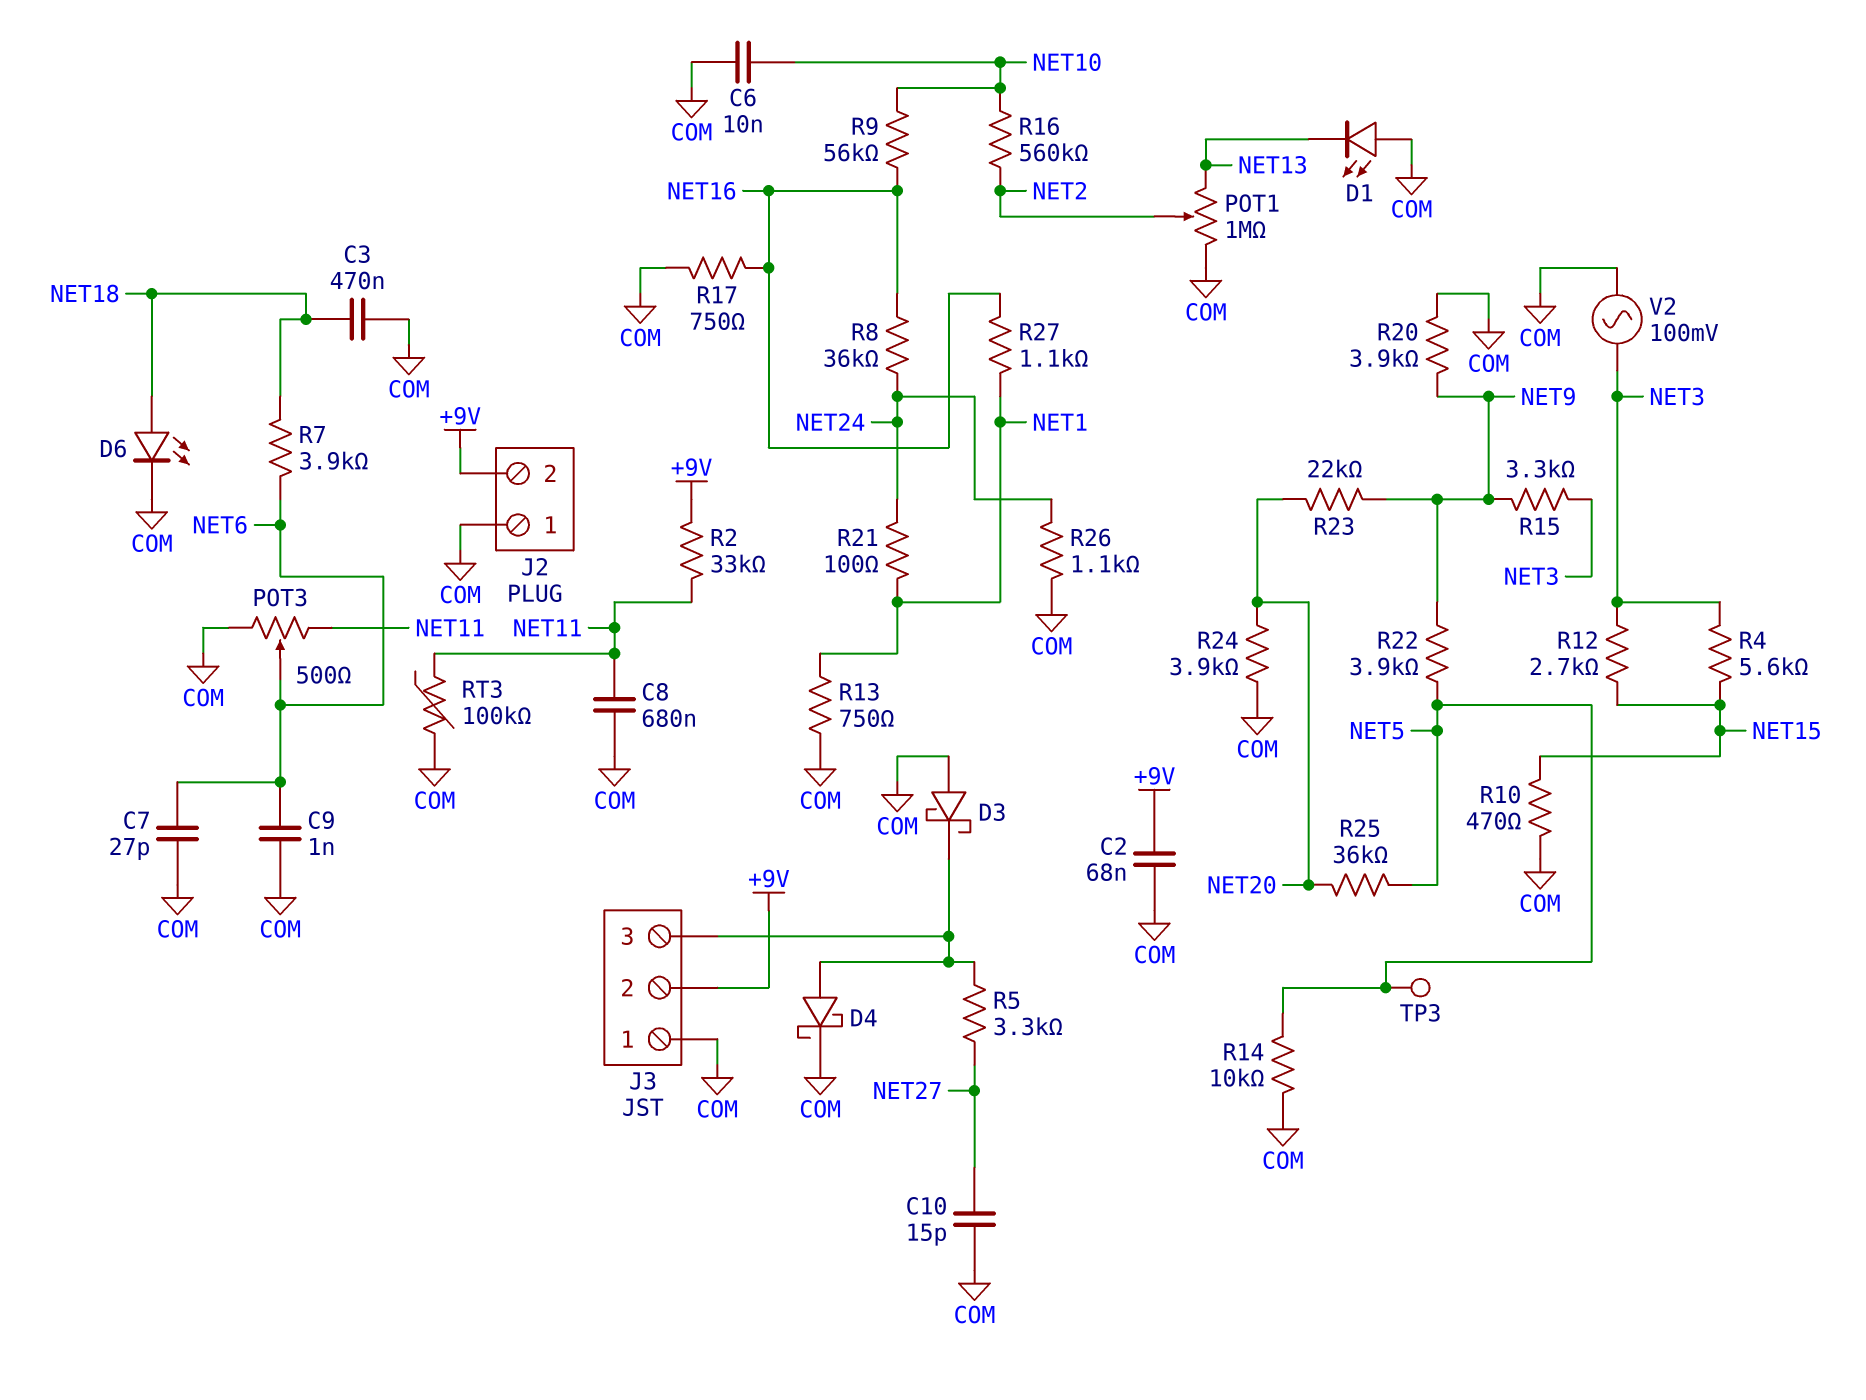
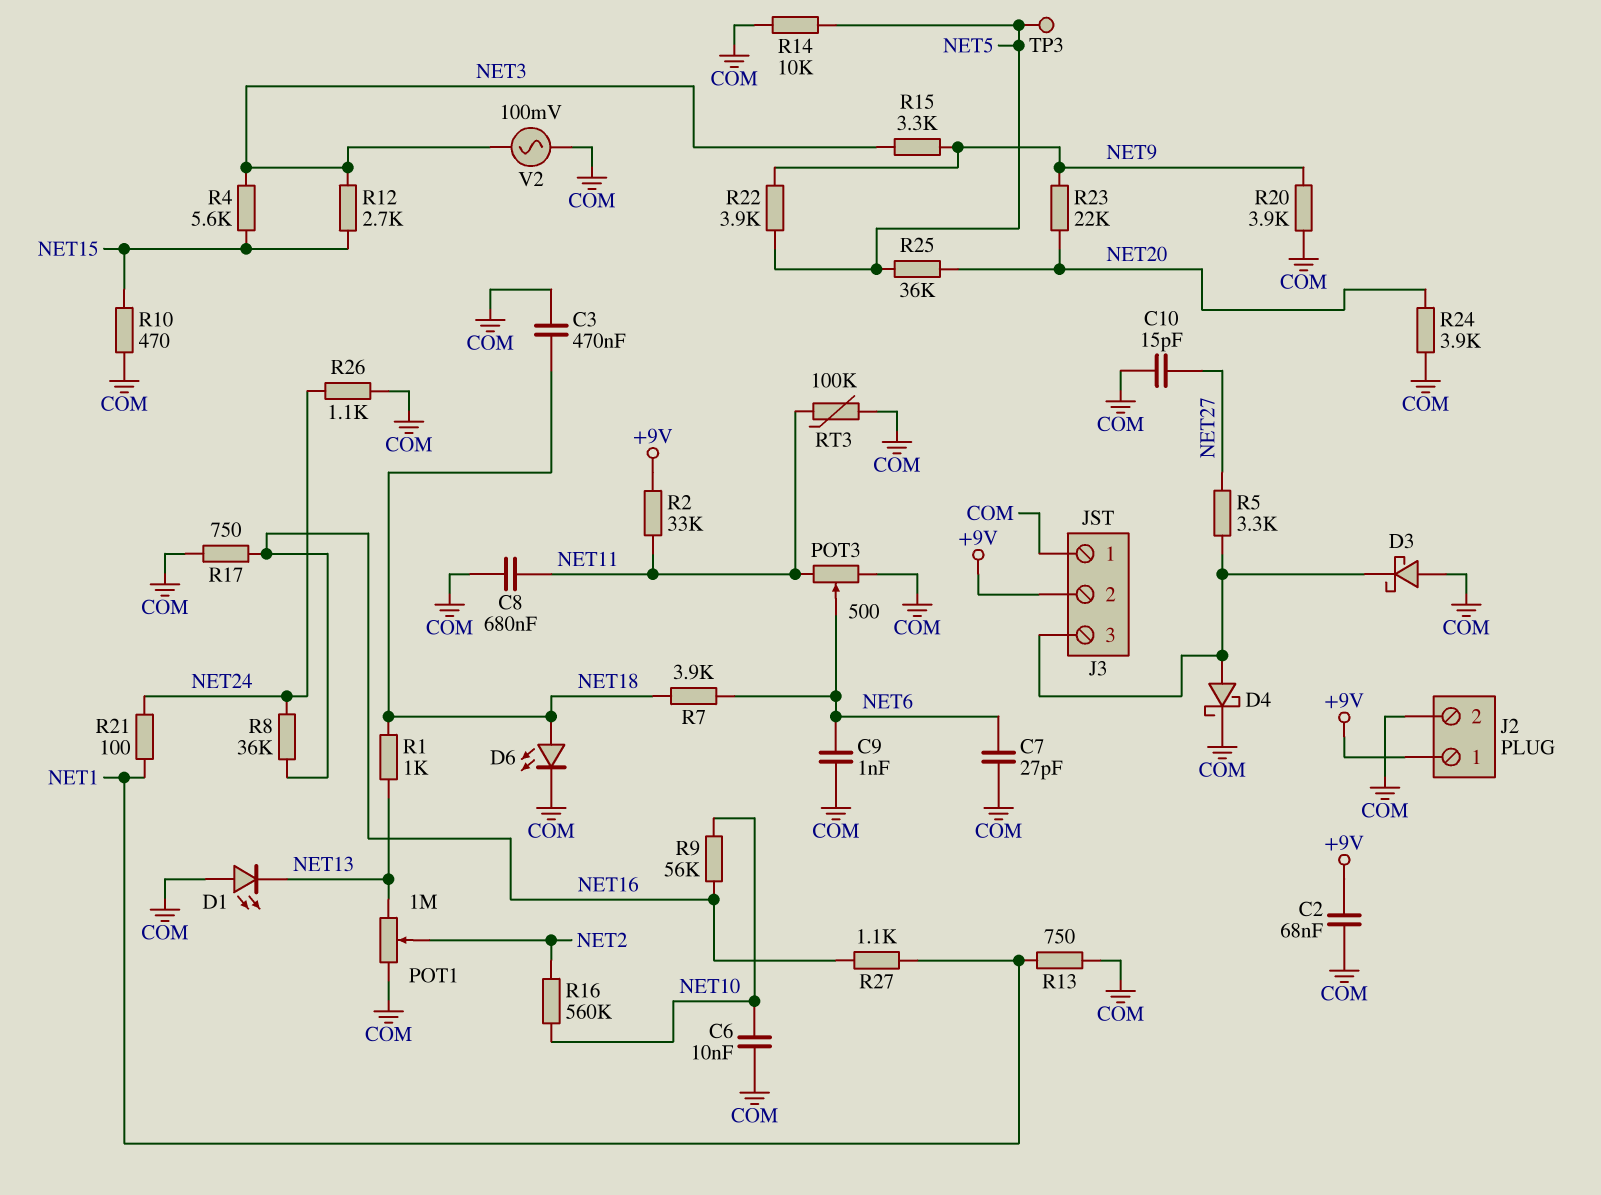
J2 pin 1: COM -> +9V
J2 pin 2: +9V -> COM
R1: none -> 1k (NET13, NET18)

